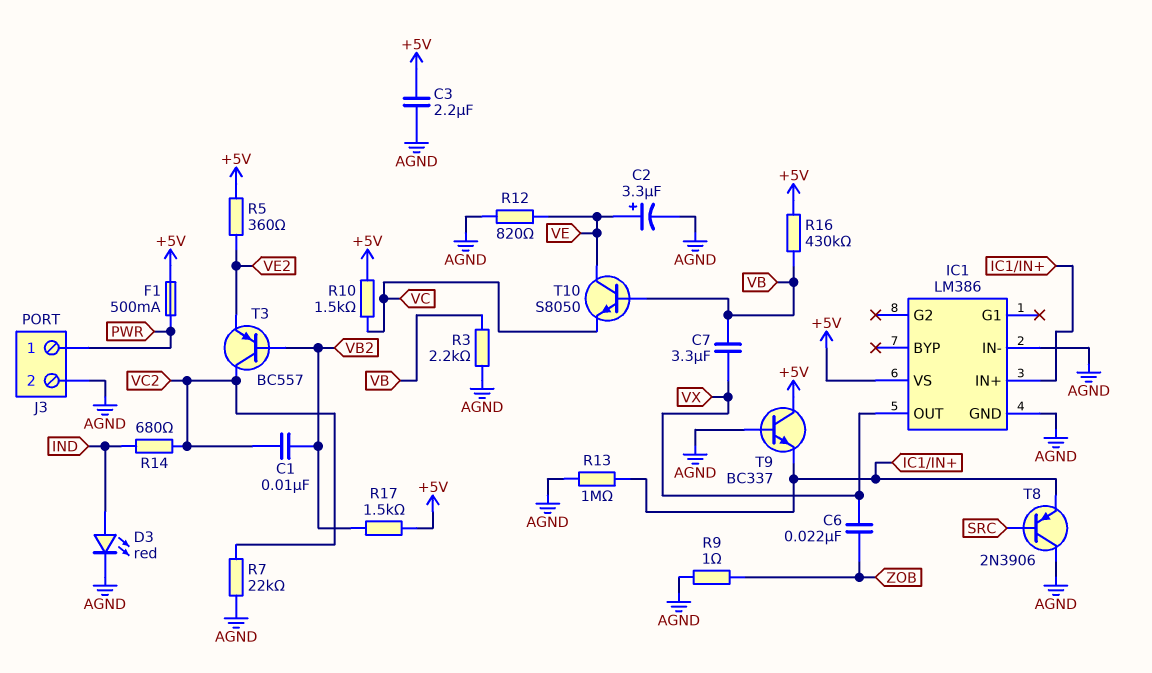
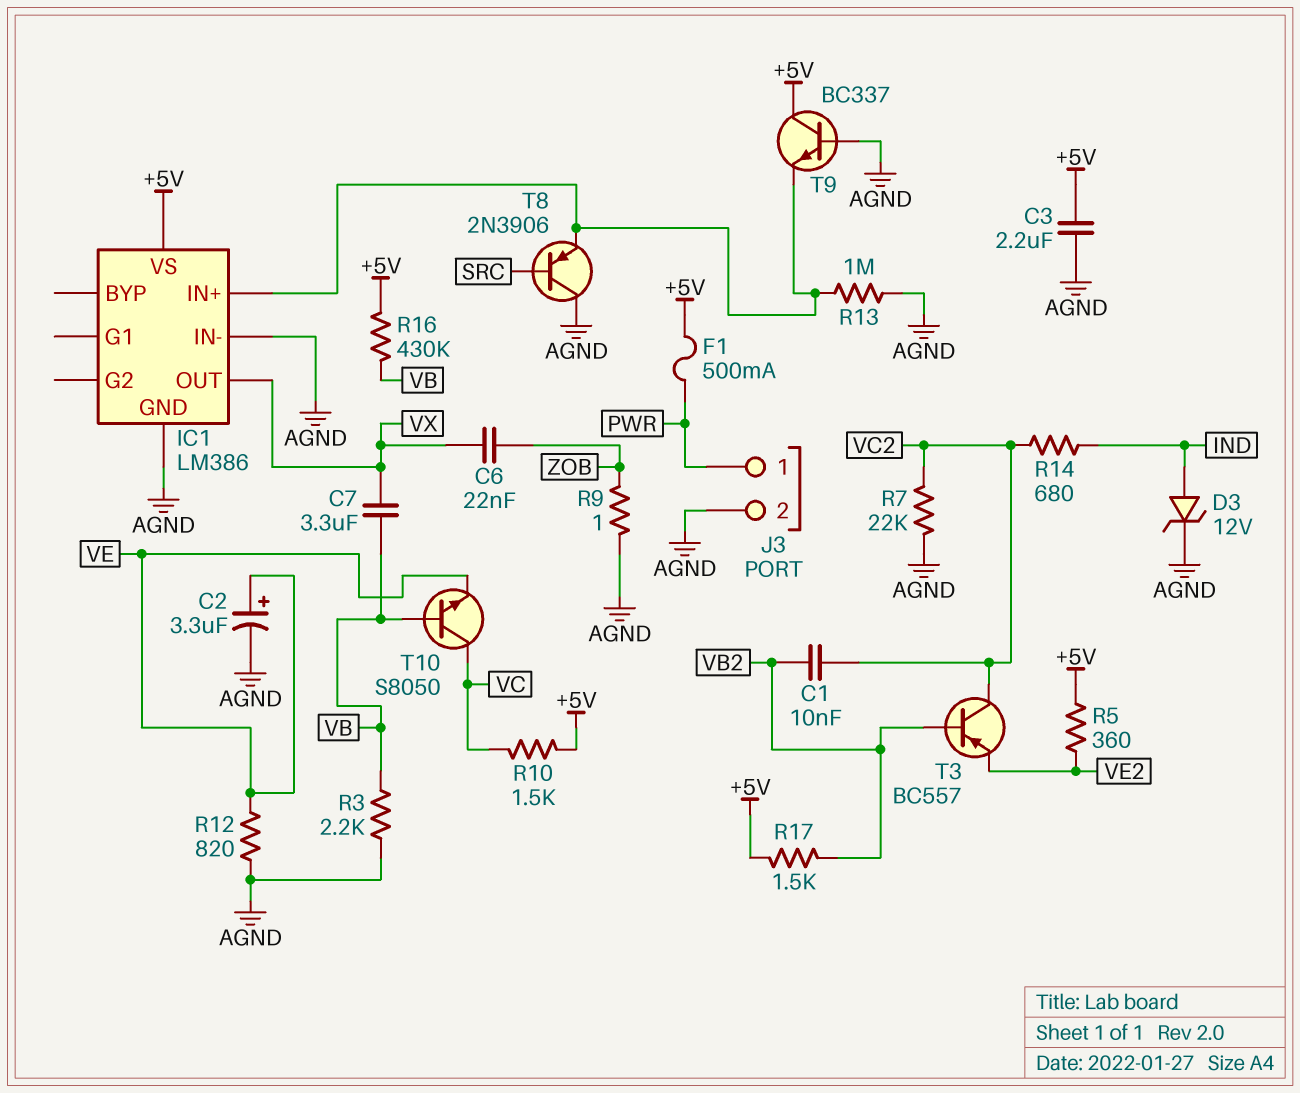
D3: LED red (A IND, K AGND) -> zener 12V (A IND, K AGND)
T10: NPN S8050 (B VB, C VE, E VC) -> NPN S8050 (B VB, C VC, E VE)

